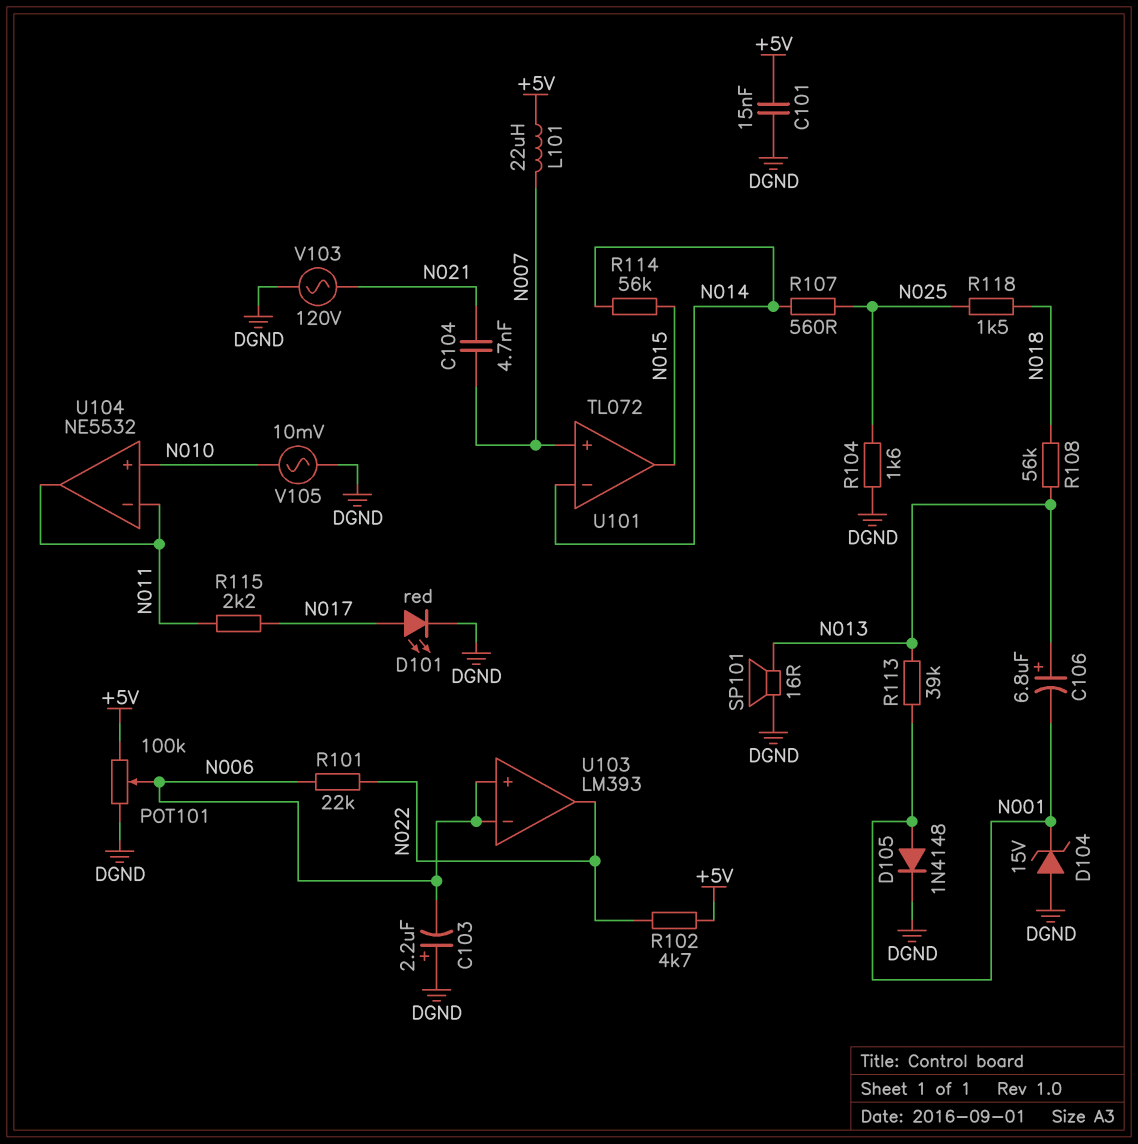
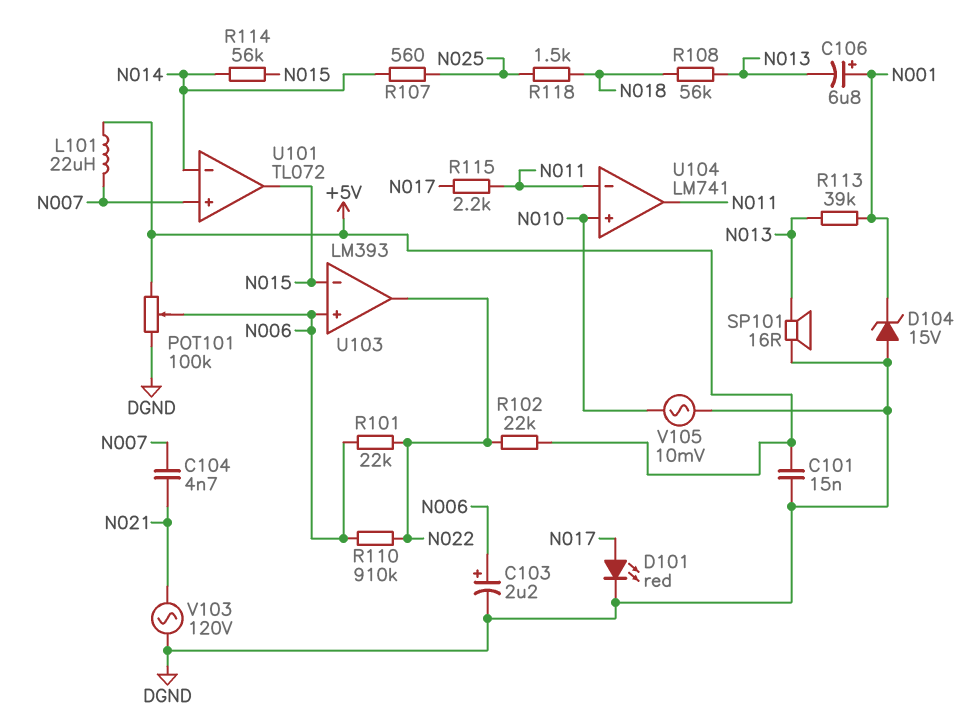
C103: 2.2uF (plus DGND, minus N006) -> 2.2uF (plus N006, minus DGND)
C106: 6.8uF (plus N013, minus N001) -> 6.8uF (plus N001, minus N013)
D105: diode 1N4148 (A N001, K DGND) -> none
R102: 4.7k (+5V, N022) -> 22k (+5V, N022)
R104: 1.6k (DGND, N025) -> none
R110: none -> 910k (N006, N022)
U103 pin in-: N006 -> N015
U104: NE5532 -> LM741

